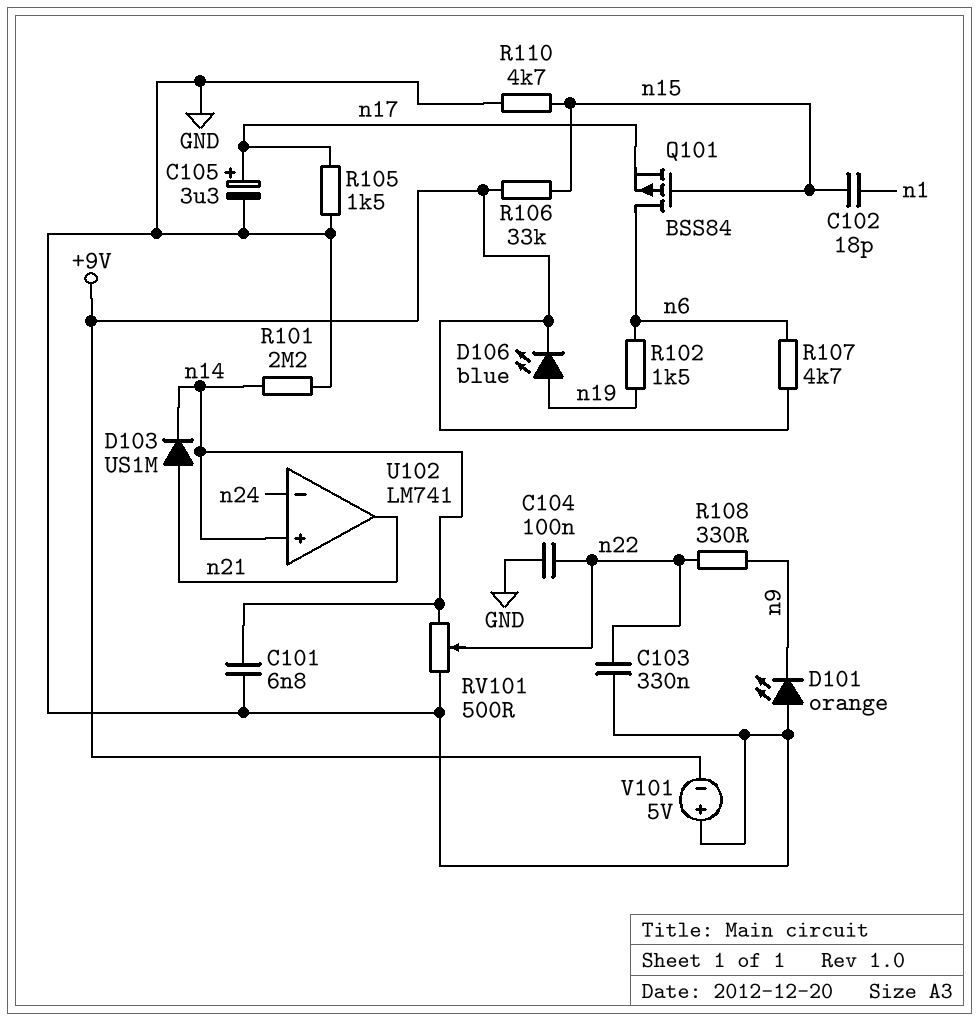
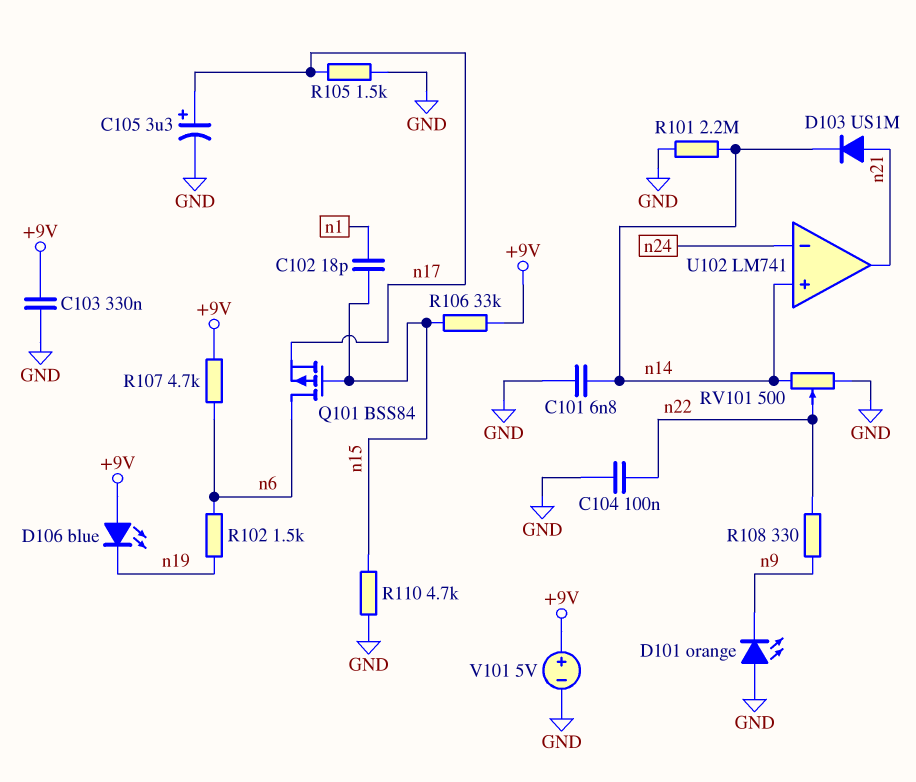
C103: 330nF (GND, n22) -> 330nF (+9V, GND)
D106: LED blue (A n19, K +9V) -> LED blue (A +9V, K n19)
V101: 5V (plus GND, minus +9V) -> 5V (plus +9V, minus GND)

